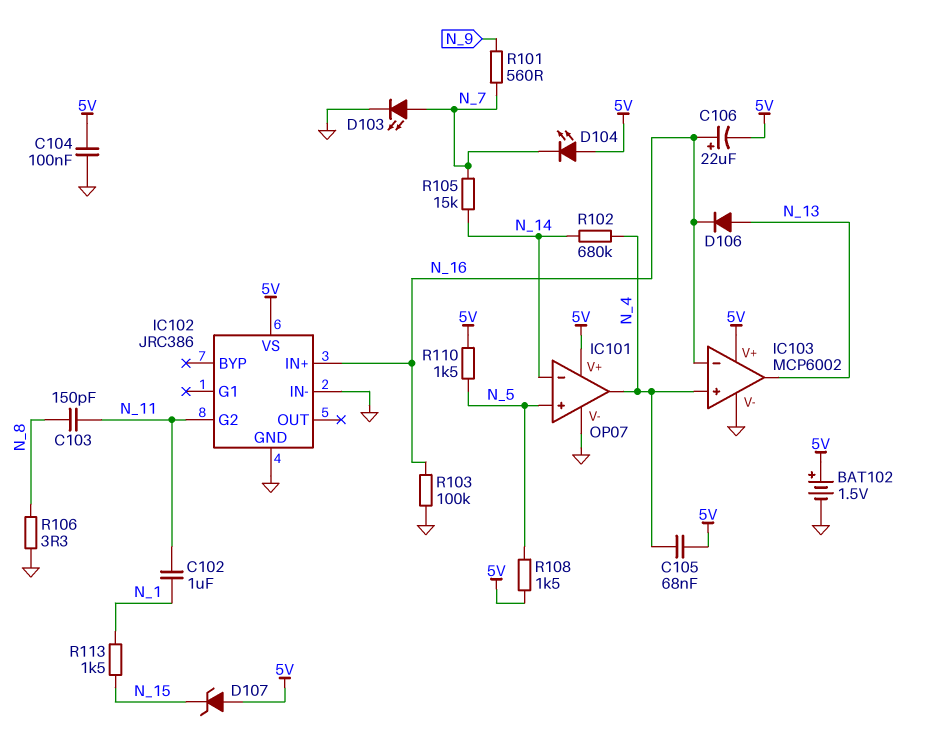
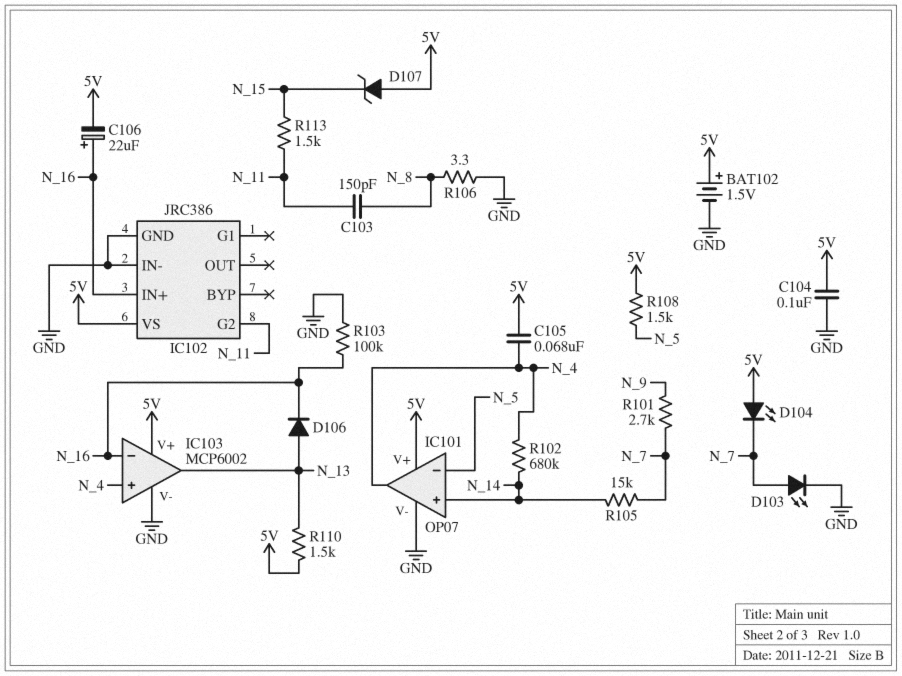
C102: 1uF (N_1, N_11) -> none
IC101 pin in+: N_5 -> N_14
IC101 pin in-: N_14 -> N_5
R101: 560 (N_7, N_9) -> 2.7k (N_7, N_9)
R110: 1.5k (5V, N_5) -> 1.5k (5V, N_13)
R113: 1.5k (N_1, N_15) -> 1.5k (N_11, N_15)

